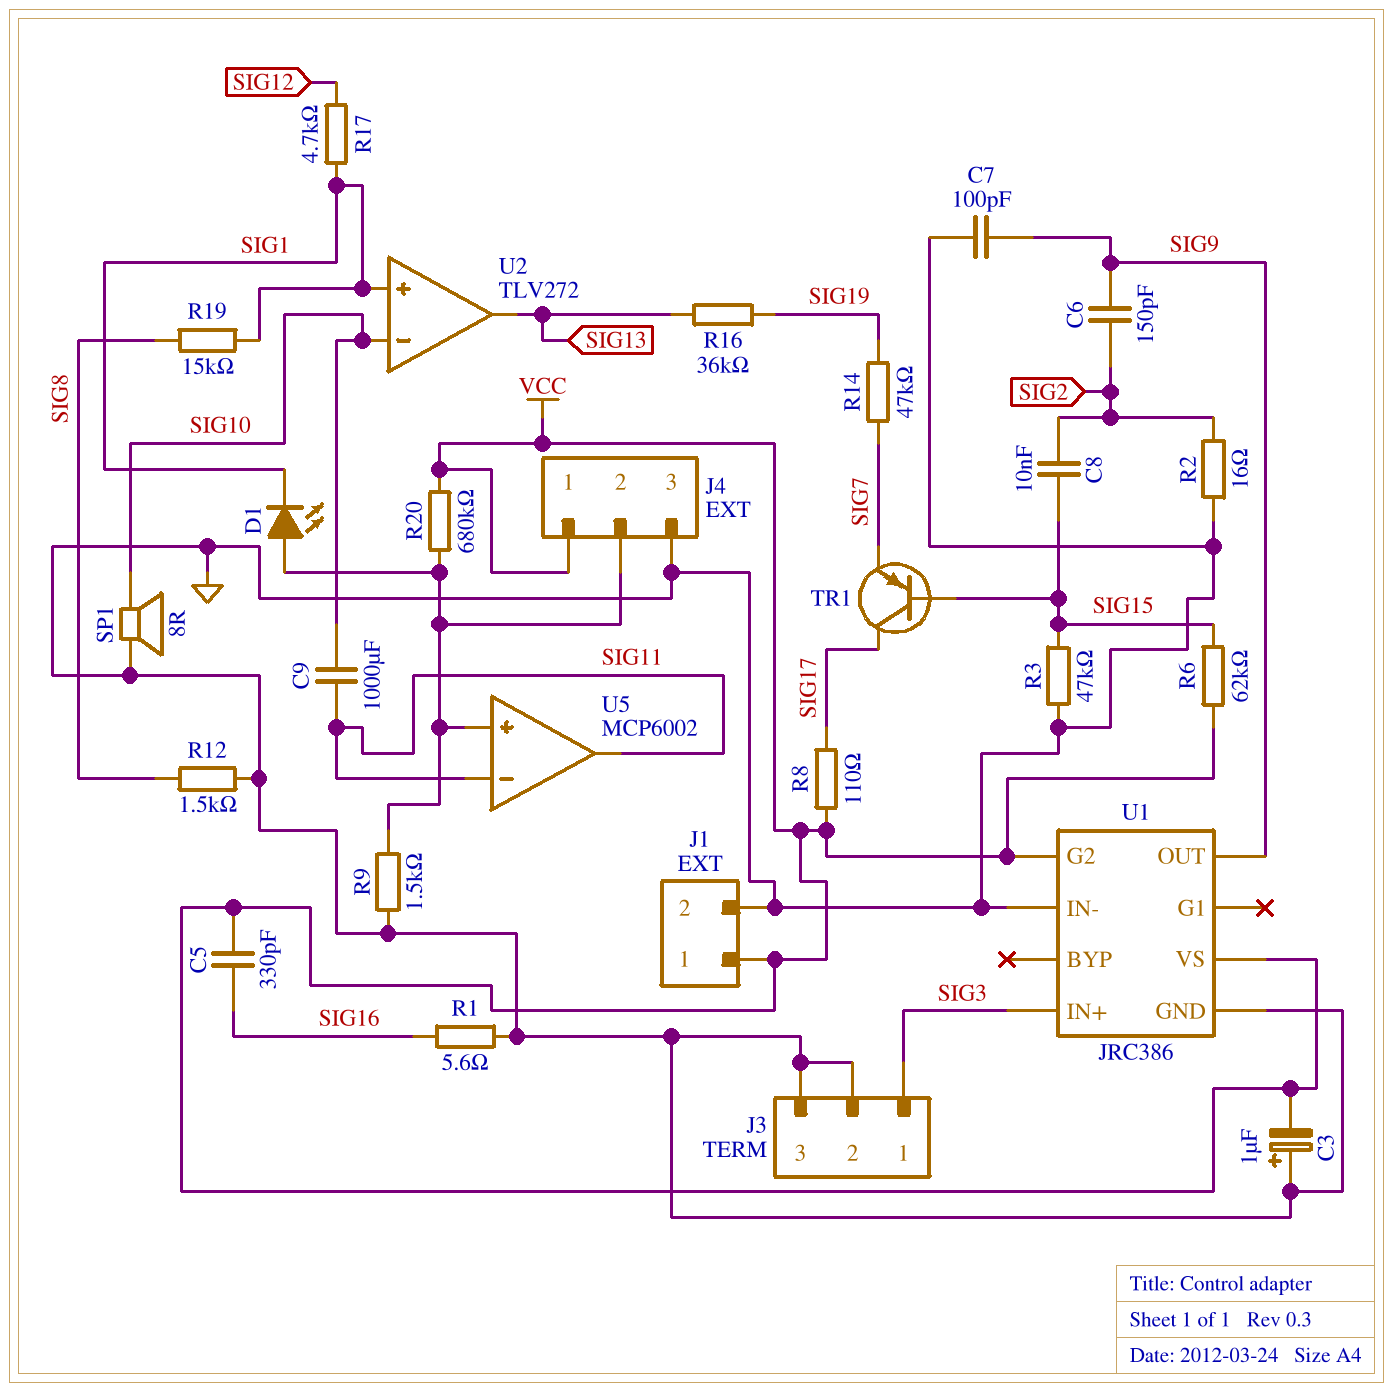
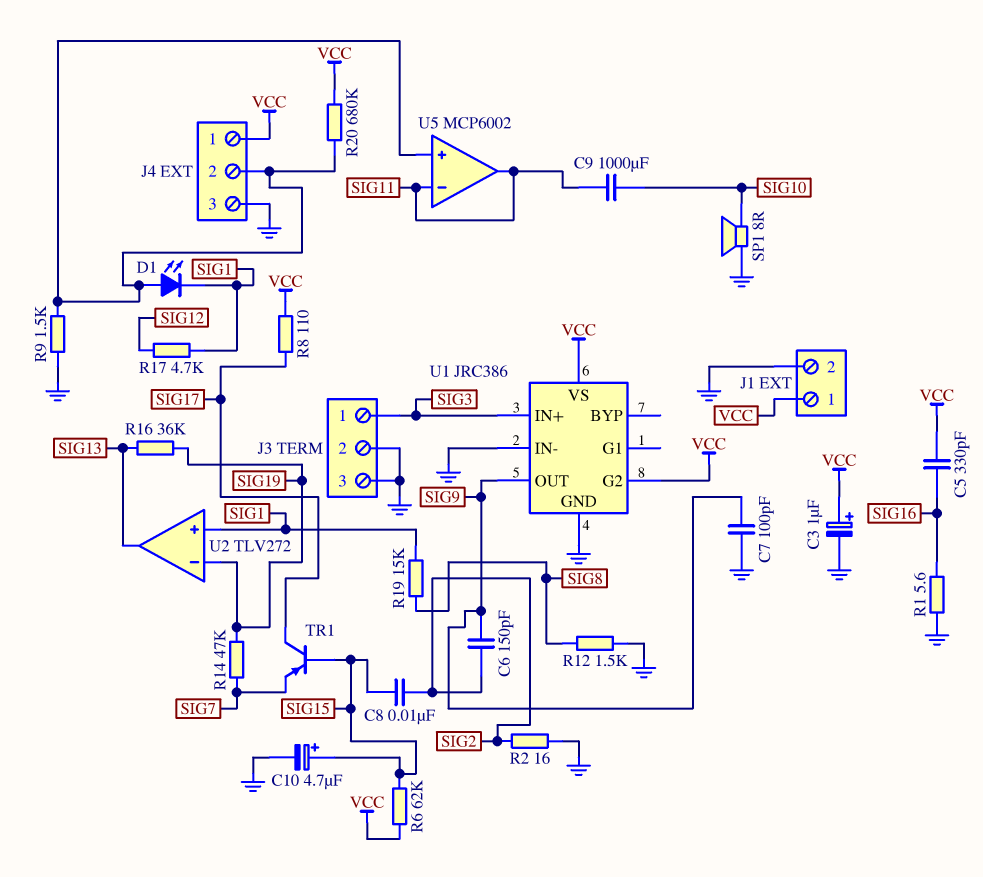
C3: 1uF (plus GND, minus VCC) -> 1uF (plus VCC, minus GND)
C10: none -> 4.7uF (plus SIG15, minus GND)
R3: 47k (GND, SIG15) -> none
U2 pin in-: SIG10 -> SIG19

